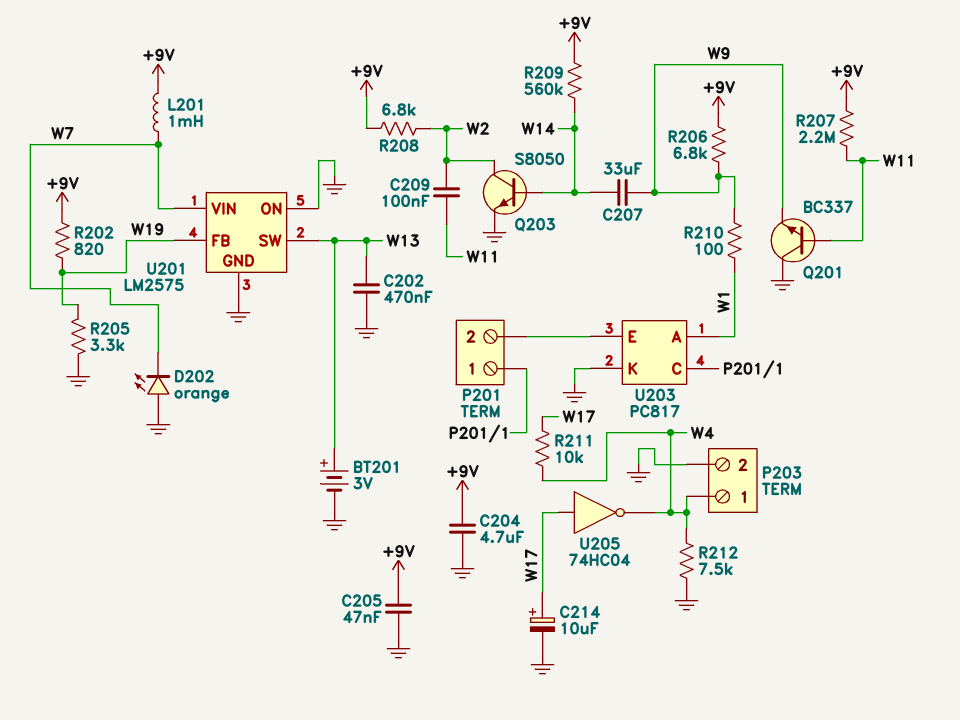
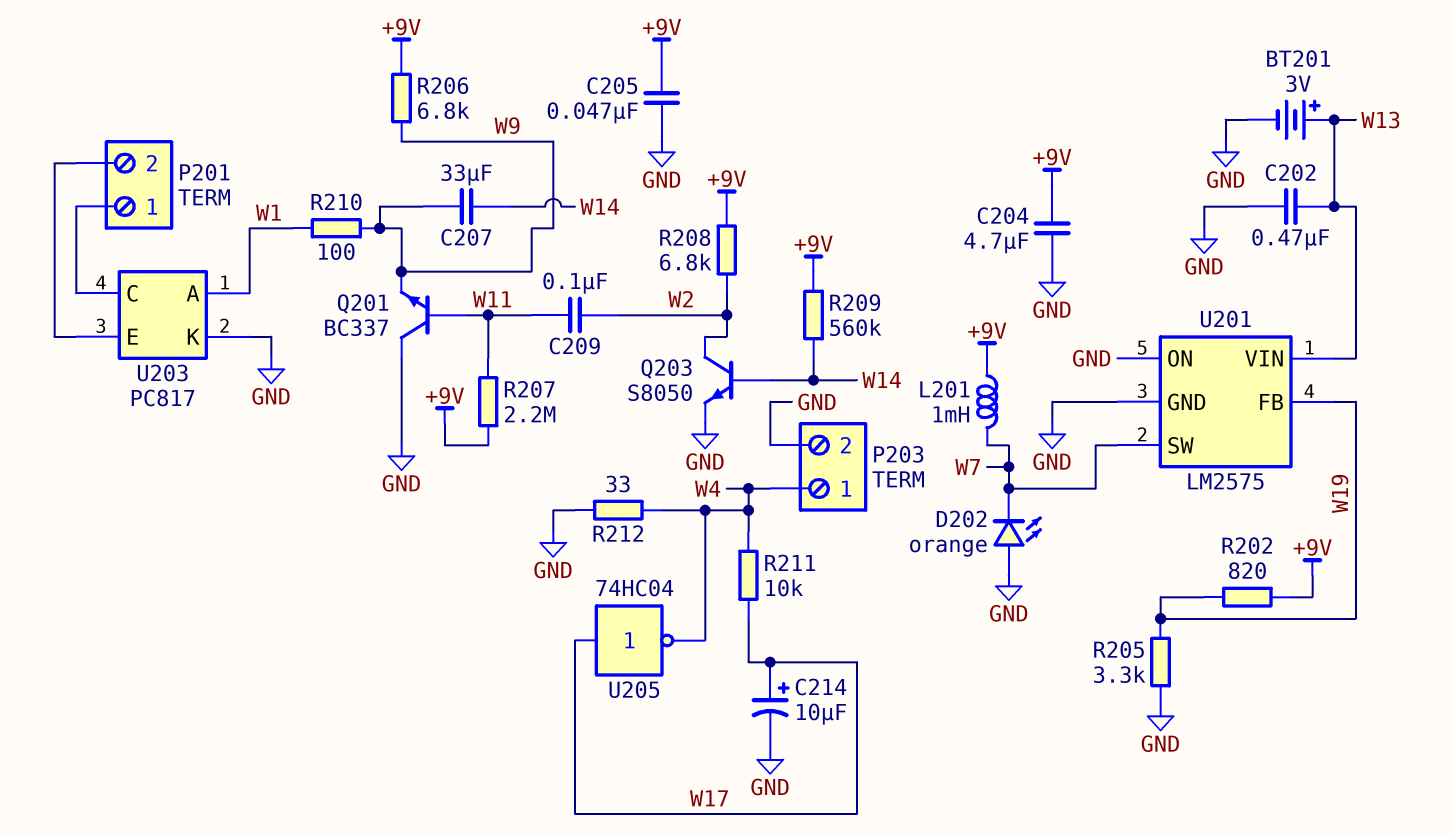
R212: 7.5k (GND, W4) -> 33 (GND, W4)
U201 pin SW: W13 -> W7
U201 pin VIN: W7 -> W13

